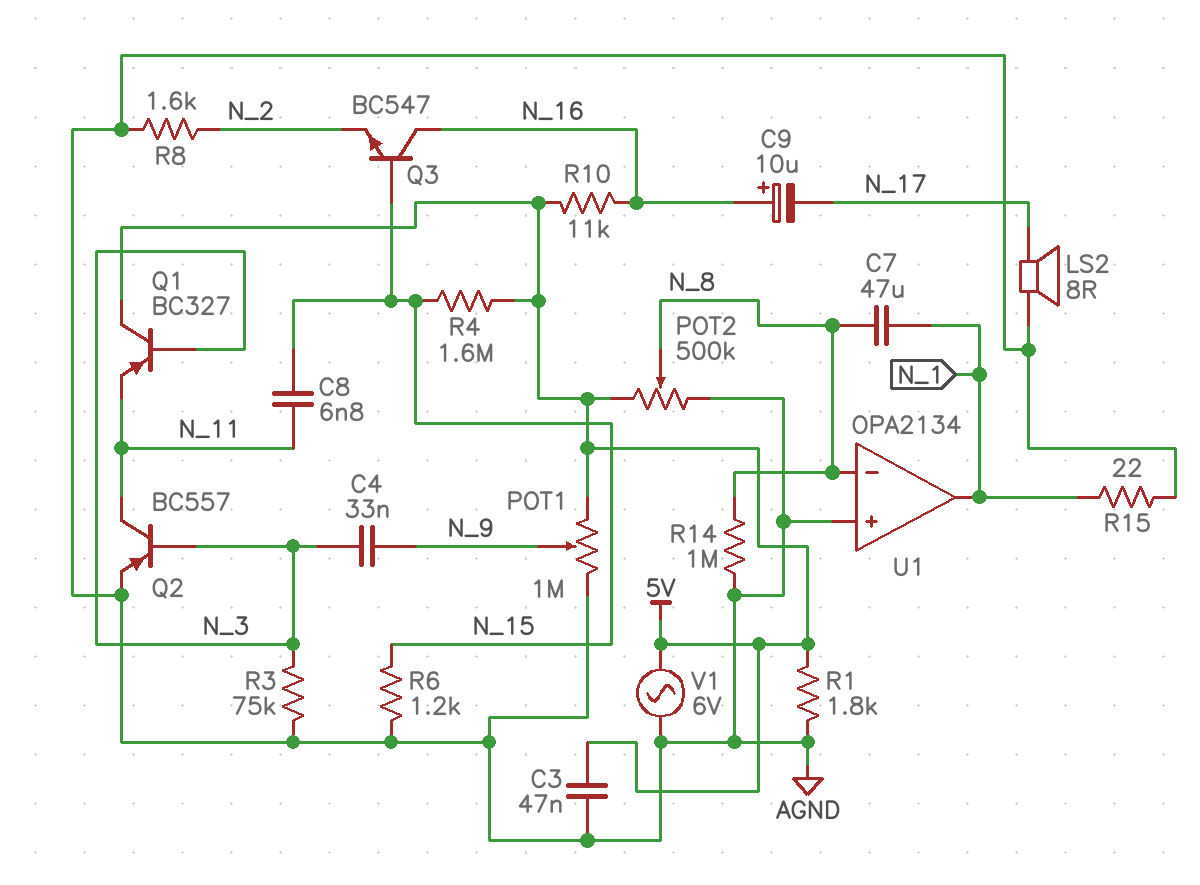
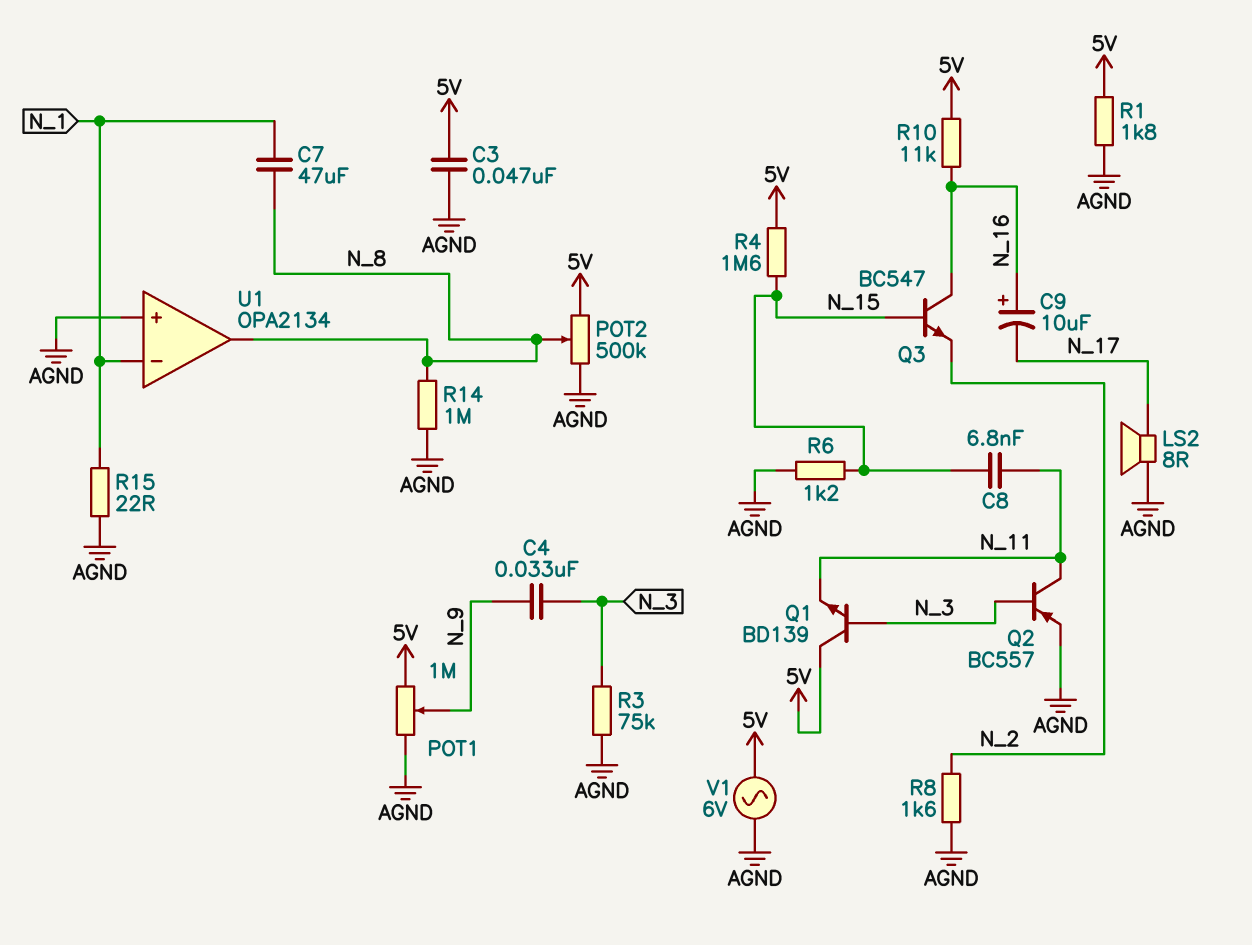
Q1: PNP BC327 (B N_3, C 5V, E N_11) -> NPN BD139 (B N_3, C 5V, E N_11)
U1 pin in-: N_8 -> N_1
U1 pin out: N_1 -> N_8

